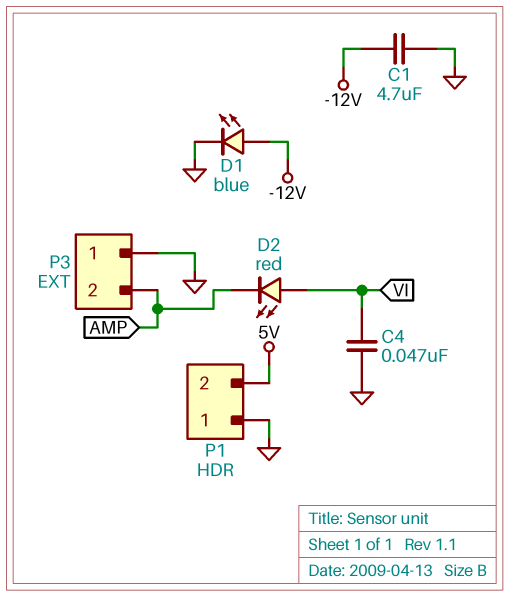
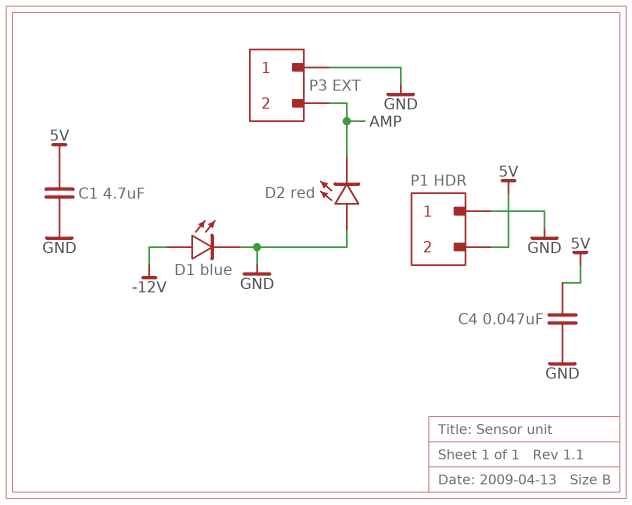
C1: 4.7uF (-12V, GND) -> 4.7uF (5V, GND)
C4: 47nF (GND, VI) -> 47nF (5V, GND)
D2: LED red (A VI, K AMP) -> LED red (A GND, K AMP)

